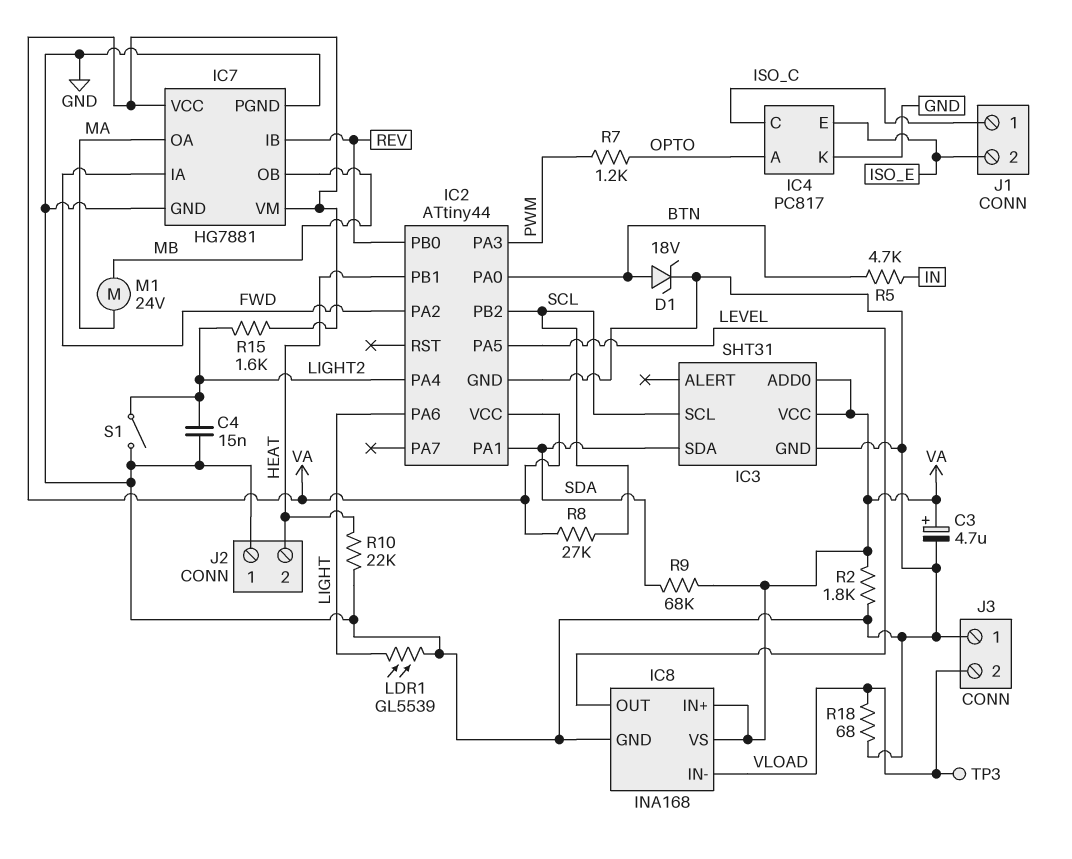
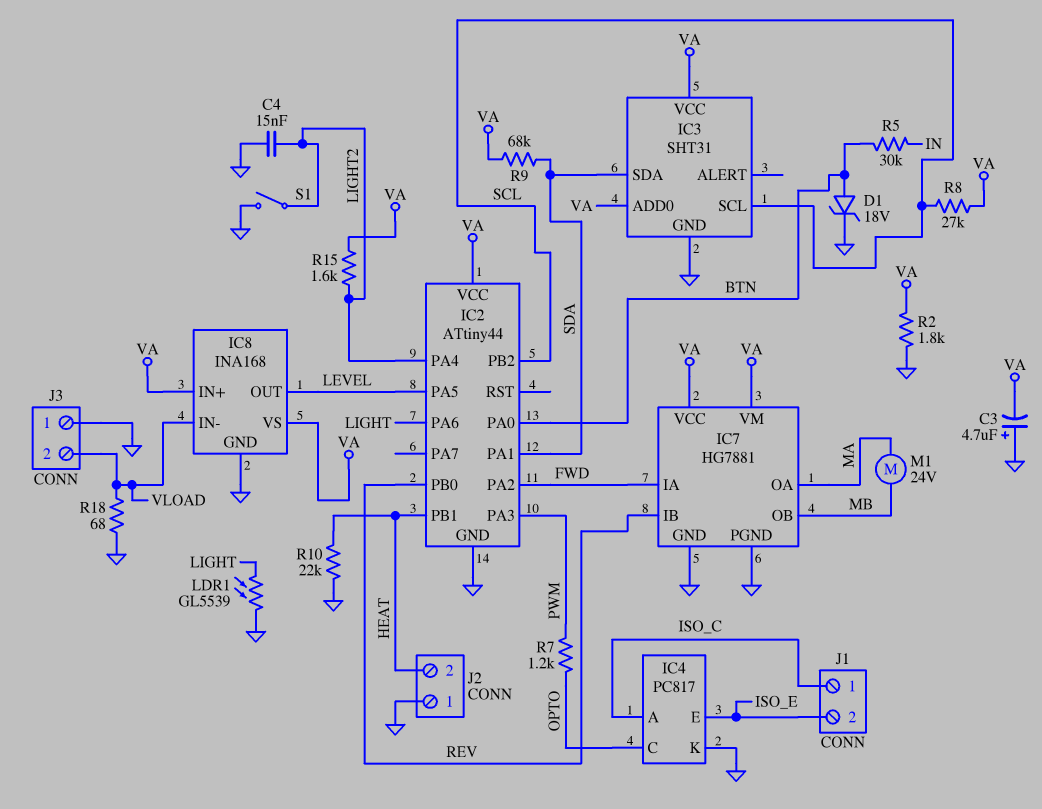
C3: 4.7uF (plus VA, minus GND) -> 4.7uF (plus GND, minus VA)
IC4 pin A: OPTO -> ISO_C
IC4 pin C: ISO_C -> OPTO
R5: 4.7k (BTN, IN) -> 30k (BTN, IN)
TP3: test point (VLOAD) -> none

